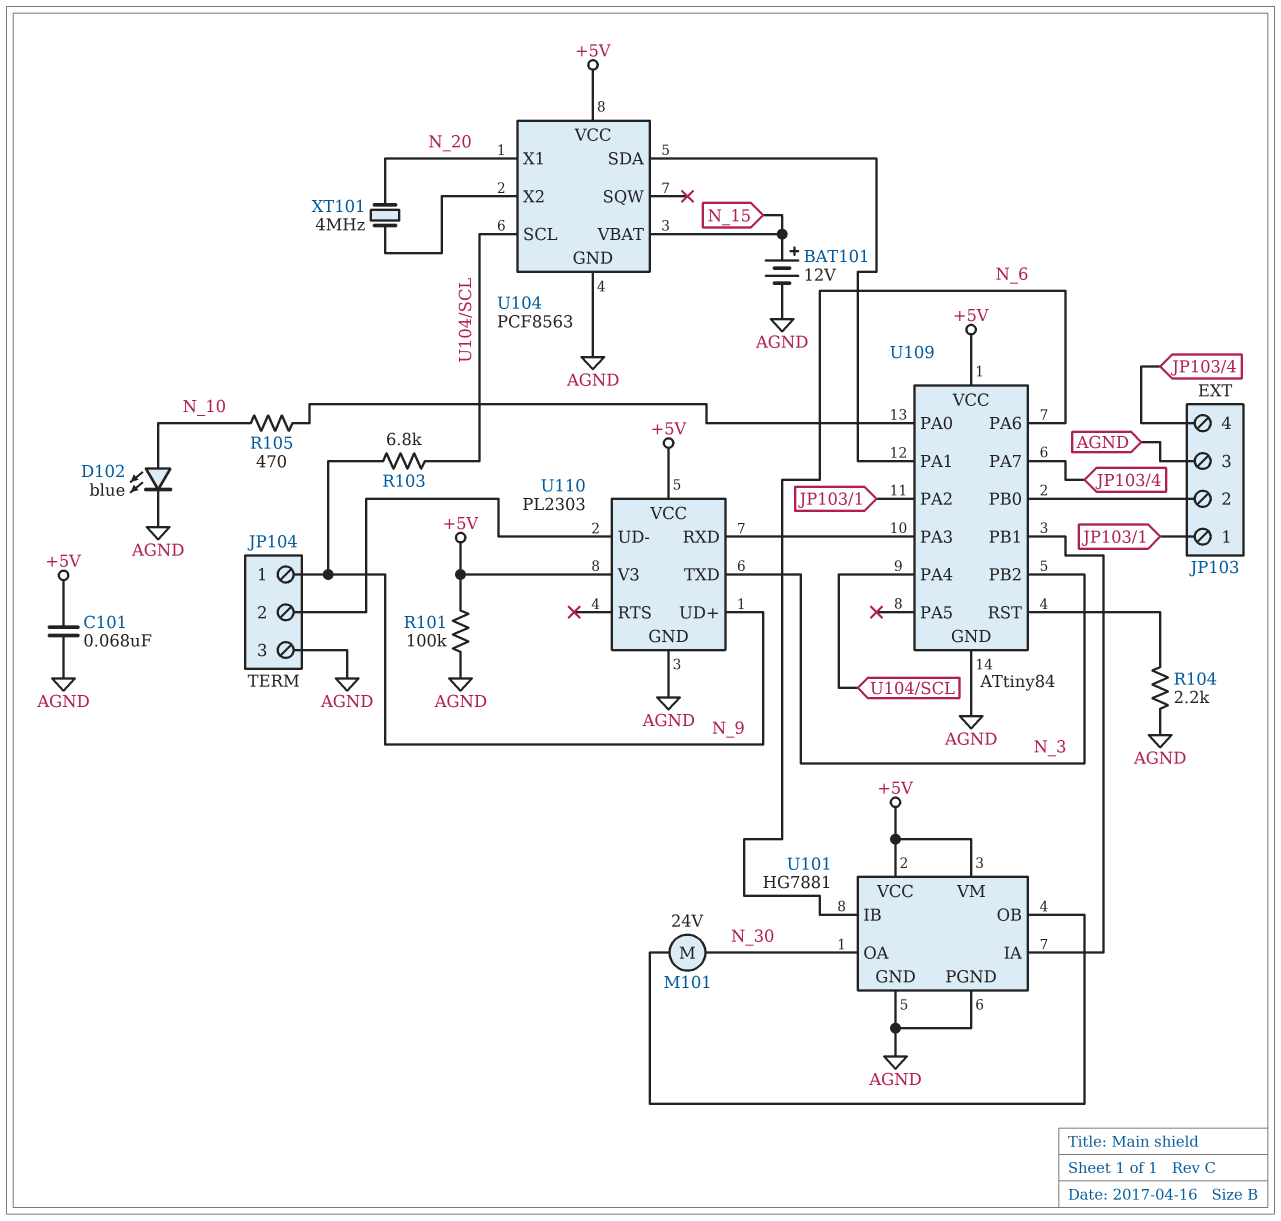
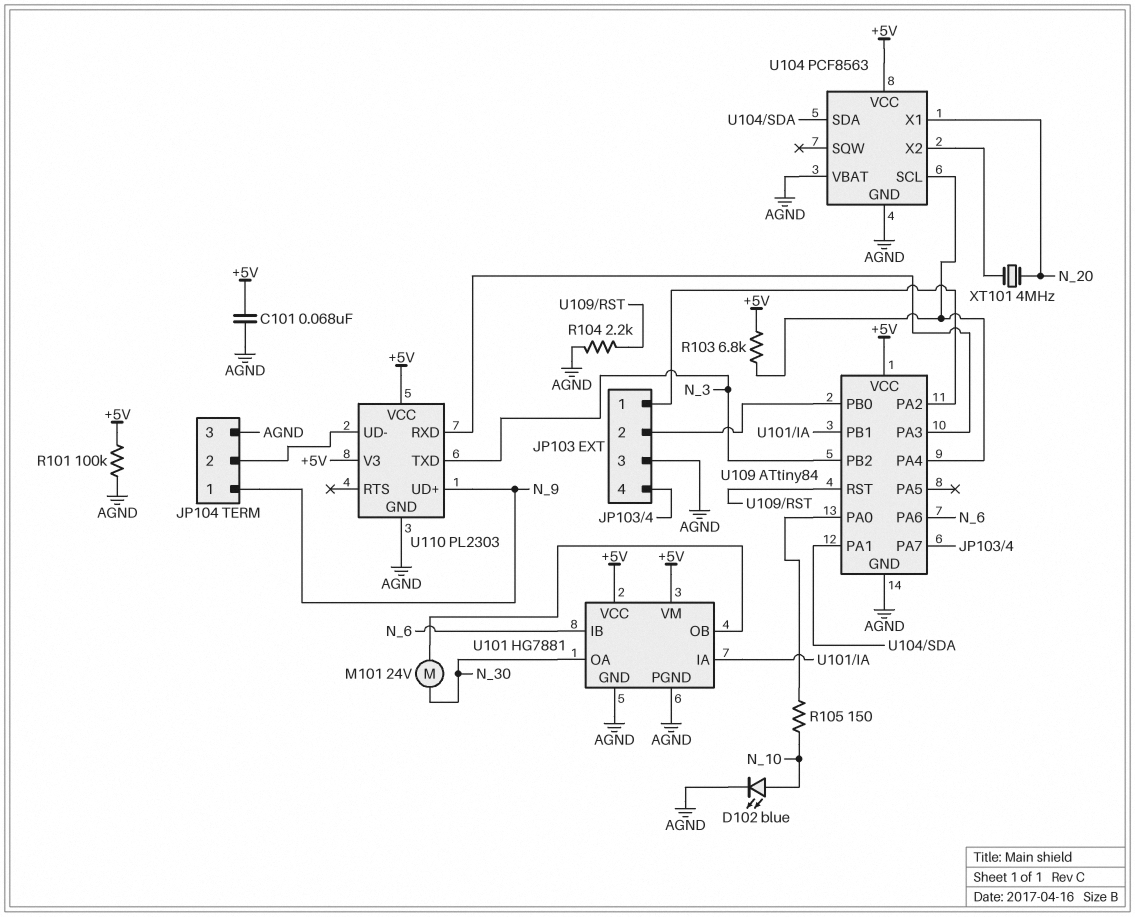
BAT101: 12V (plus N_15, minus AGND) -> none
R103: 6.8k (N_9, U104/SCL) -> 6.8k (+5V, U104/SCL)
R105: 470 (N_10, U109/PA0) -> 150 (N_10, U109/PA0)
U104 pin VBAT: N_15 -> AGND

